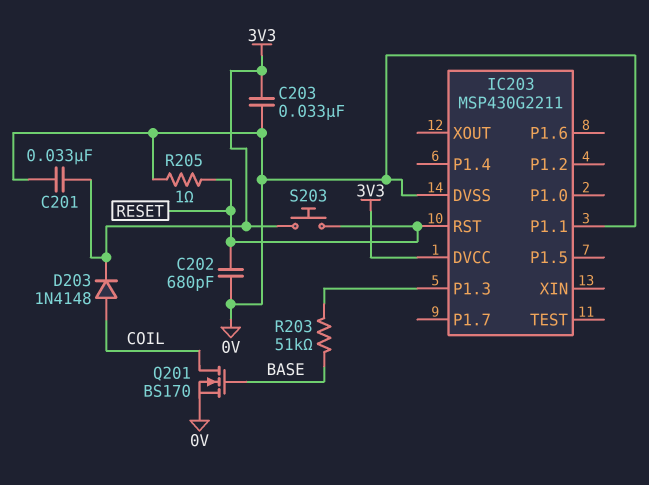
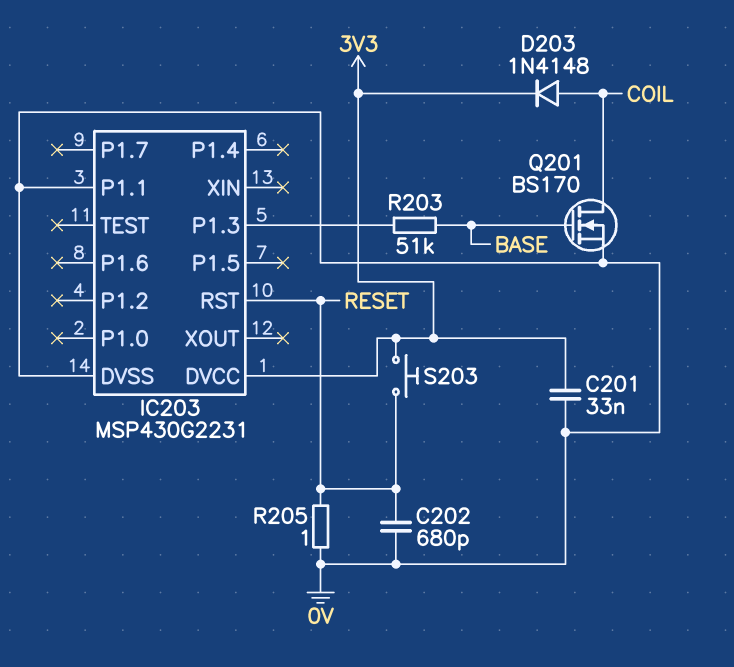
C203: 33nF (0V, 3V3) -> none
IC203: MSP430G2211 -> MSP430G2231

